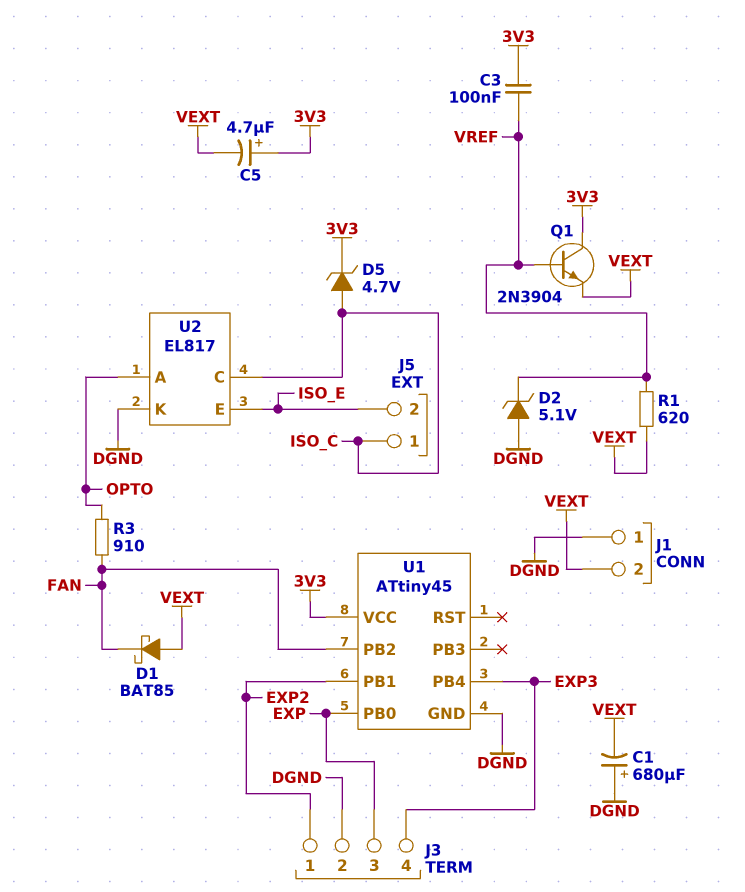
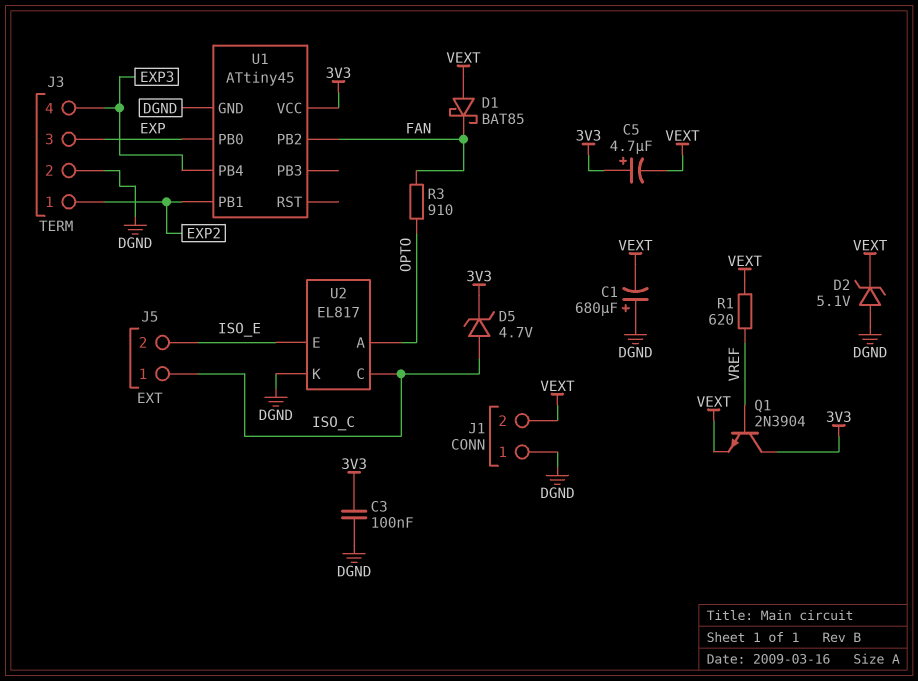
C3: 100nF (3V3, VREF) -> 100nF (3V3, DGND)
D2: zener 5.1V (A DGND, K VREF) -> zener 5.1V (A DGND, K VEXT)

